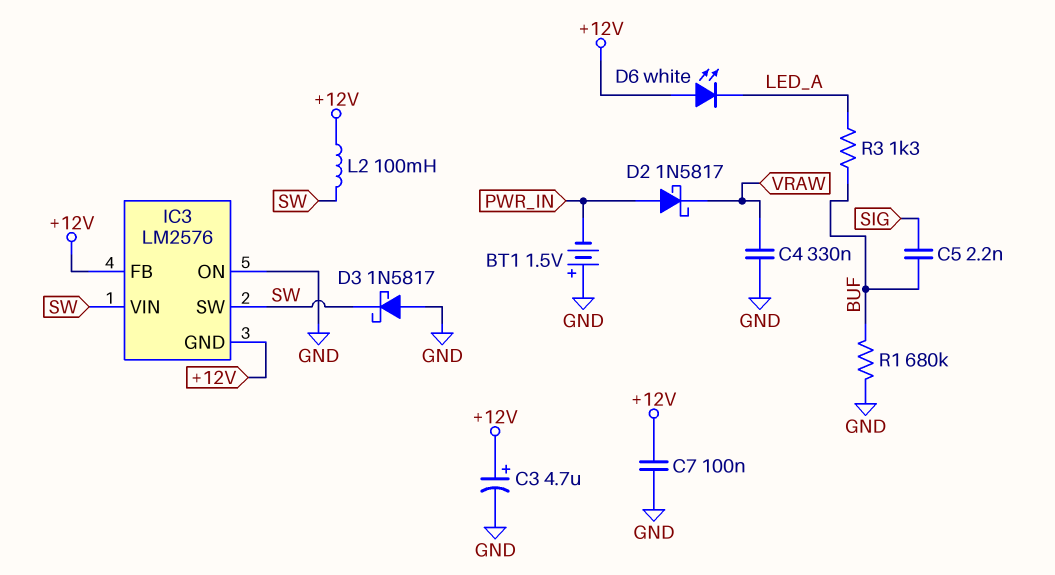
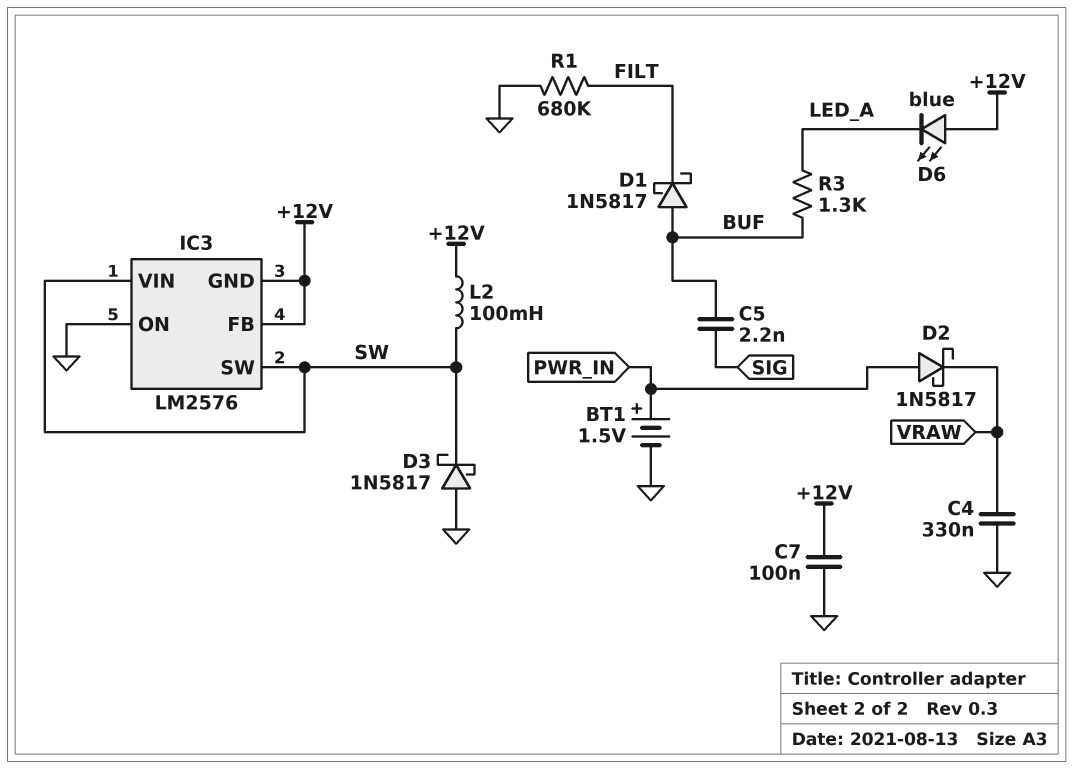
BT1: 1.5V (plus GND, minus PWR_IN) -> 1.5V (plus PWR_IN, minus GND)
C3: 4.7uF (plus +12V, minus GND) -> none
D1: none -> schottky 1N5817 (A BUF, K FILT)
D6: LED white (A +12V, K LED_A) -> LED blue (A +12V, K LED_A)
R1: 680k (BUF, GND) -> 680k (FILT, GND)

